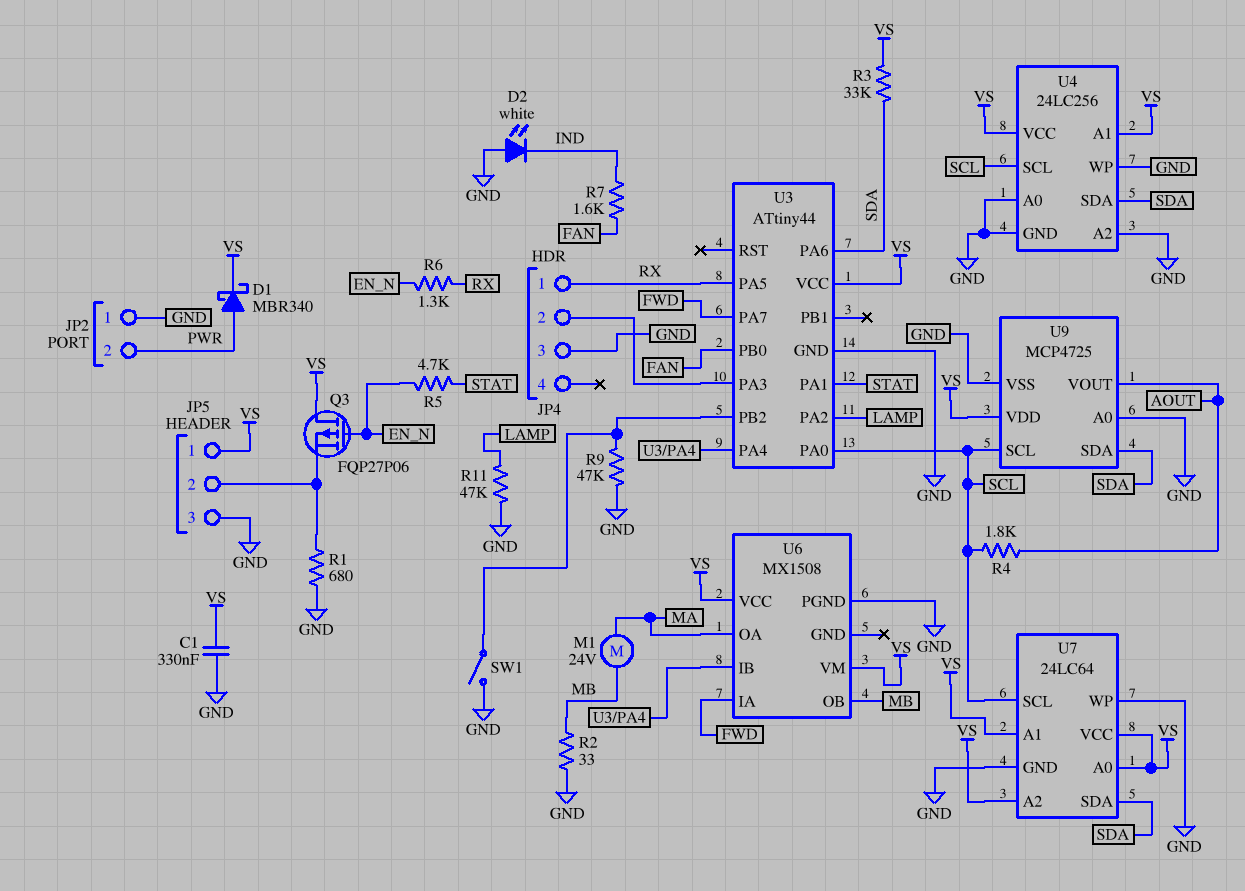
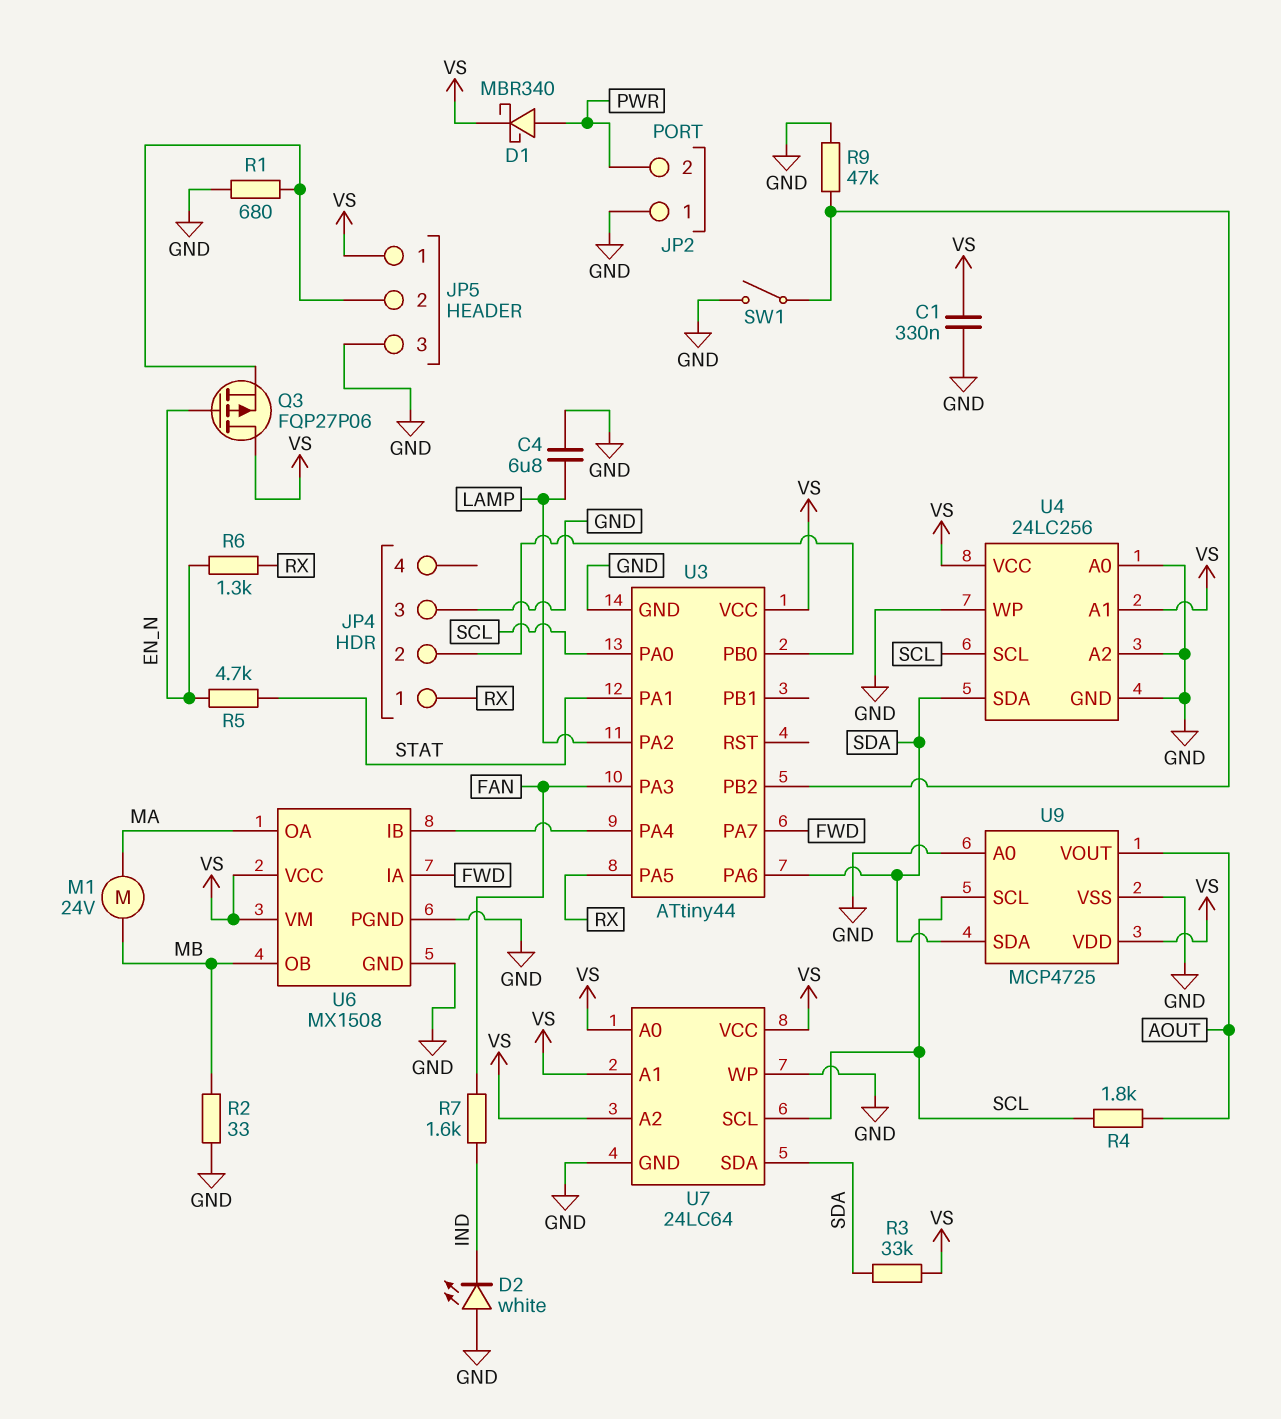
C4: none -> 6.8uF (GND, LAMP)
R11: 47k (GND, LAMP) -> none
U3 pin PA3: JP4/2 -> FAN
U3 pin PB0: FAN -> JP4/2
U6 pin GND: none -> GND

